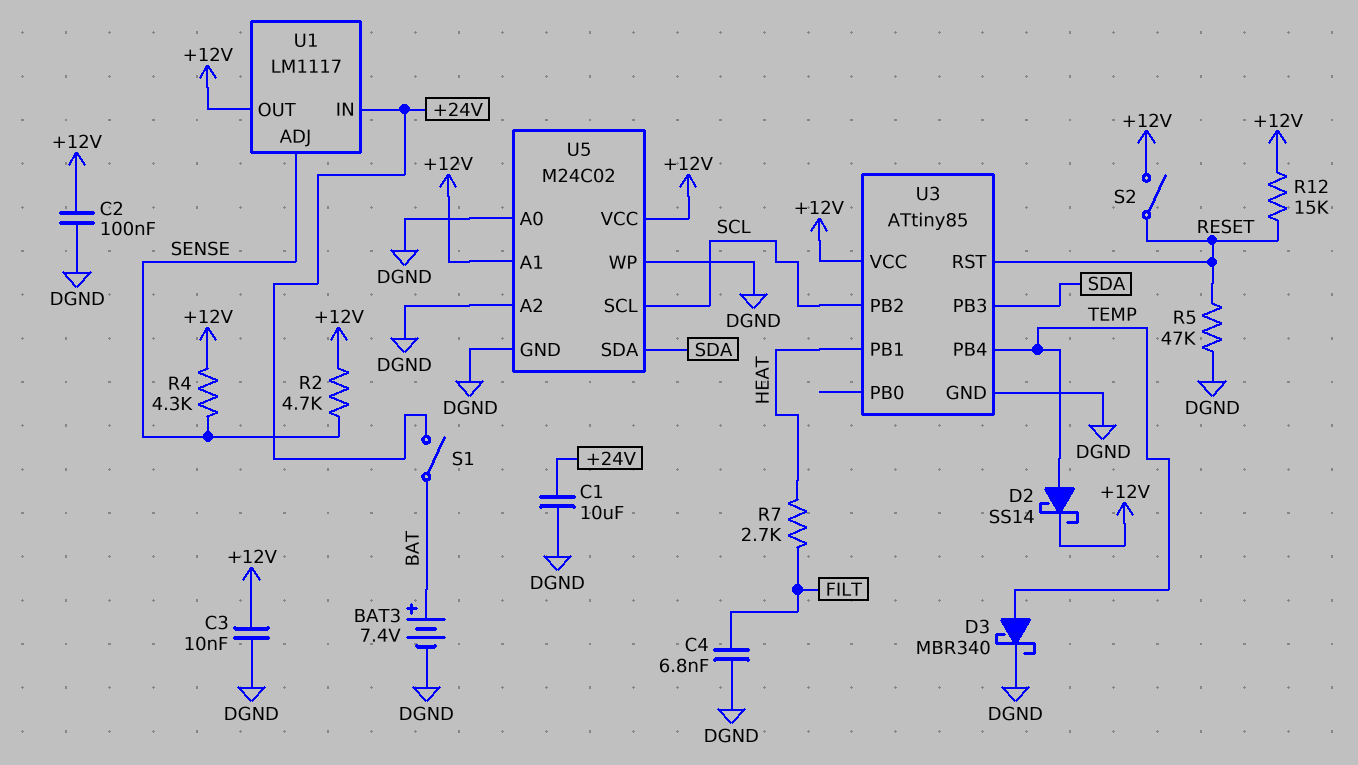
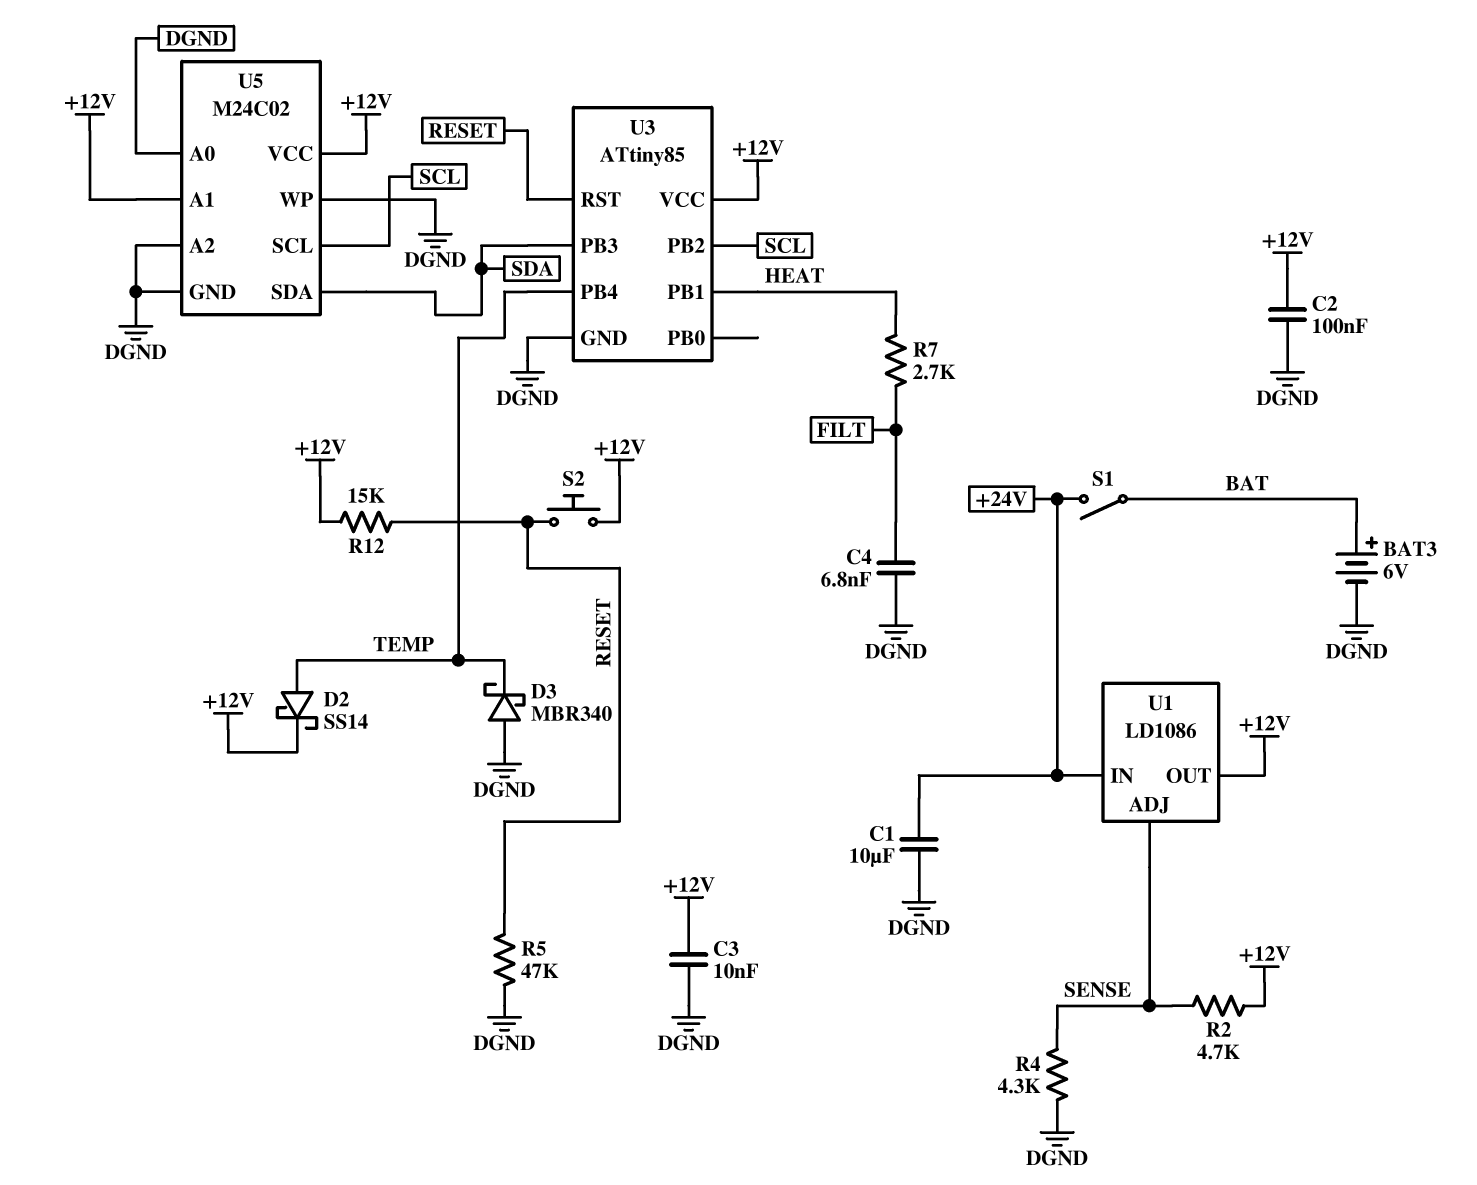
BAT3: 7.4V (plus BAT, minus DGND) -> 6V (plus BAT, minus DGND)
D3: schottky MBR340 (A TEMP, K DGND) -> schottky MBR340 (A DGND, K TEMP)
R4: 4.3k (+12V, SENSE) -> 4.3k (DGND, SENSE)
S2: switch (+12V, RESET) -> button (+12V, RESET)
U1: LM1117 -> LD1086

